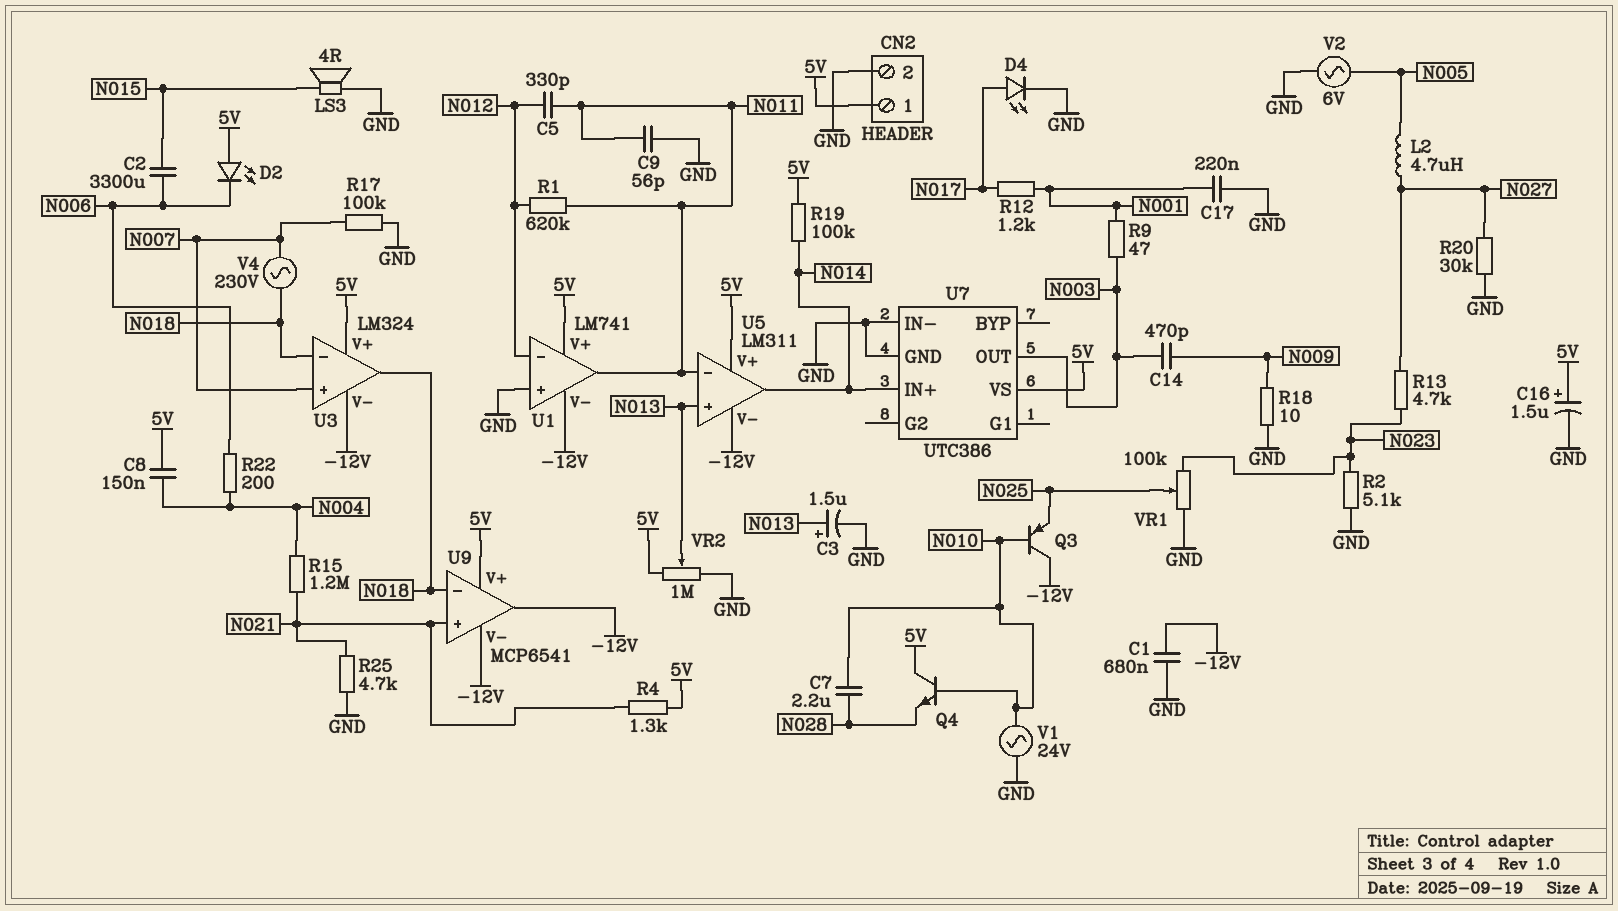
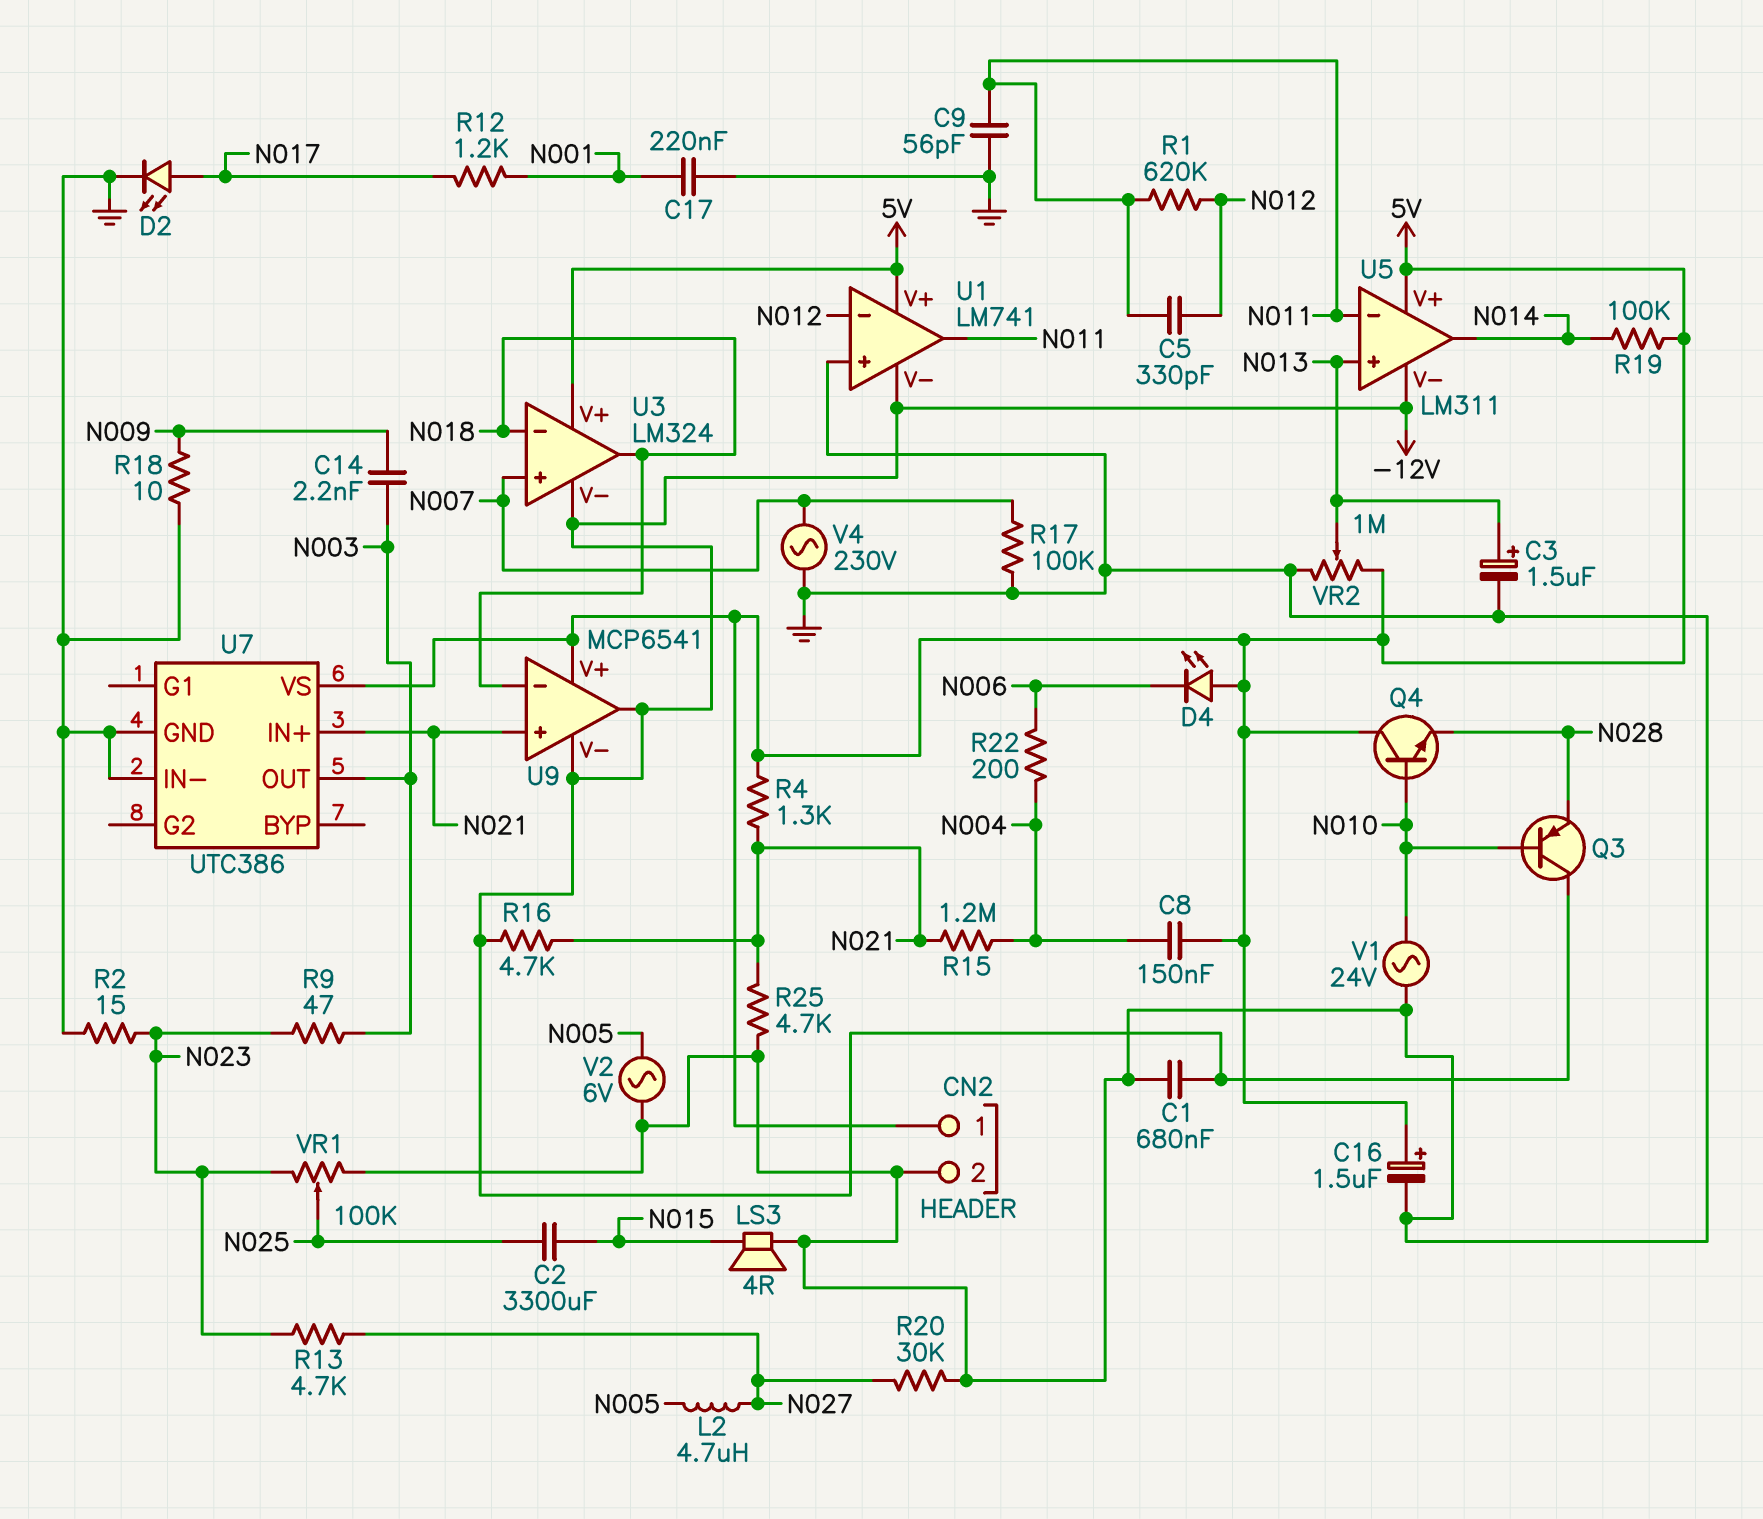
C2: 3300uF (N006, N015) -> 3300uF (N015, N025)
C7: 2.2uF (N010, N028) -> none
C14: 470pF (N003, N009) -> 2.2nF (N003, N009)
D2: LED (A 5V, K N006) -> LED (A N017, K GND)
D4: LED (A N017, K GND) -> LED (A 5V, K N006)
Q3: PNP (B N010, C -12V, E N025) -> PNP (B N010, C -12V, E N028)
R2: 5.1k (GND, N023) -> 15 (GND, N023)
R9: 47 (N001, N003) -> 47 (N003, N023)
R16: none -> 4.7k (-12V, N021)
U7 pin IN+: N014 -> N021
V4: AC 230V (N007, N018) -> AC 230V (GND, N007)

